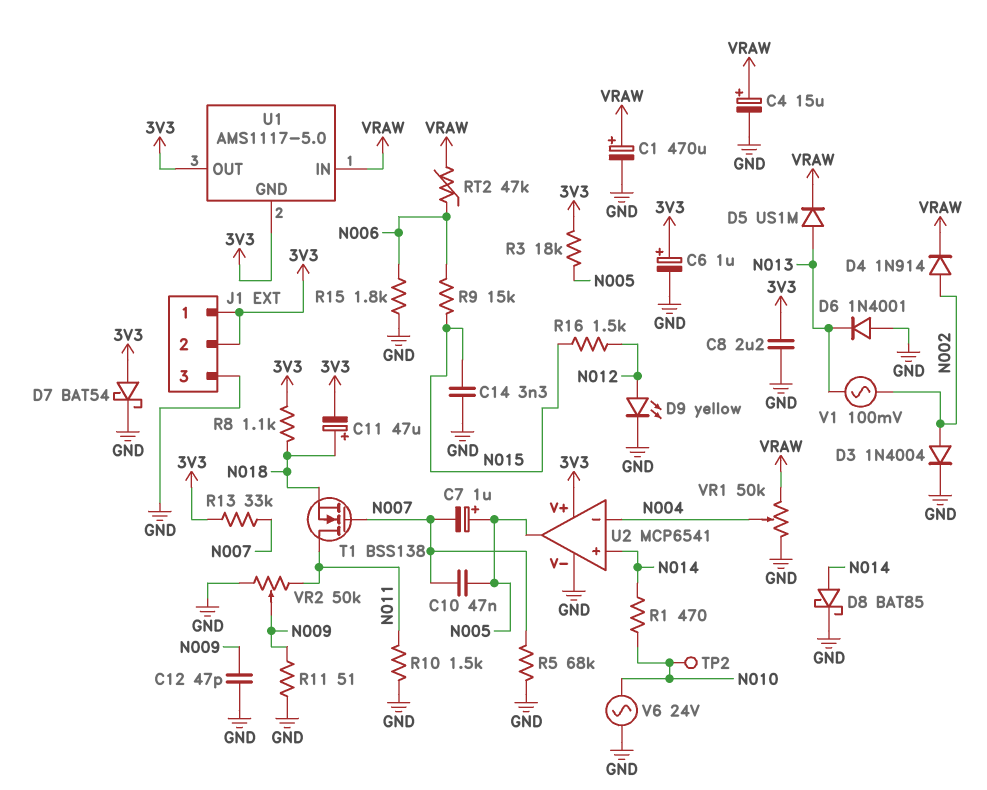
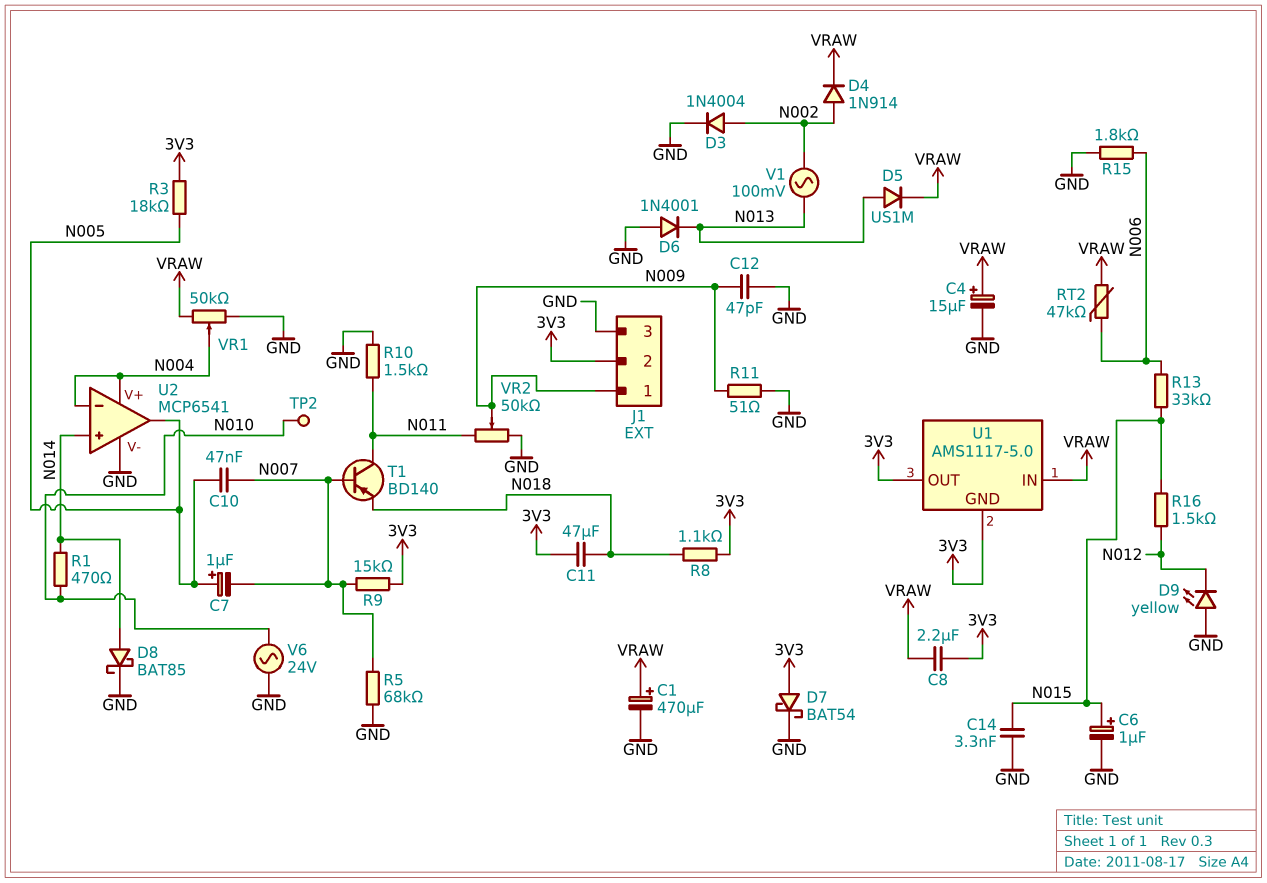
C6: 1uF (plus 3V3, minus GND) -> 1uF (plus N015, minus GND)
C8: 2.2uF (3V3, GND) -> 2.2uF (3V3, VRAW)
C11: 47uF (plus N018, minus 3V3) -> 47uF (3V3, N018)
D9: LED yellow (A N012, K GND) -> LED yellow (A GND, K N012)
J1 pin 1: 3V3 -> N009
R9: 15k (N006, N015) -> 15k (3V3, N007)
R13: 33k (3V3, N007) -> 33k (N006, N015)
T1: NMOS BSS138 (G N007, D N011, S N018) -> PNP BD140 (B N007, C N011, E N018)
U2 pin V+: 3V3 -> N004

